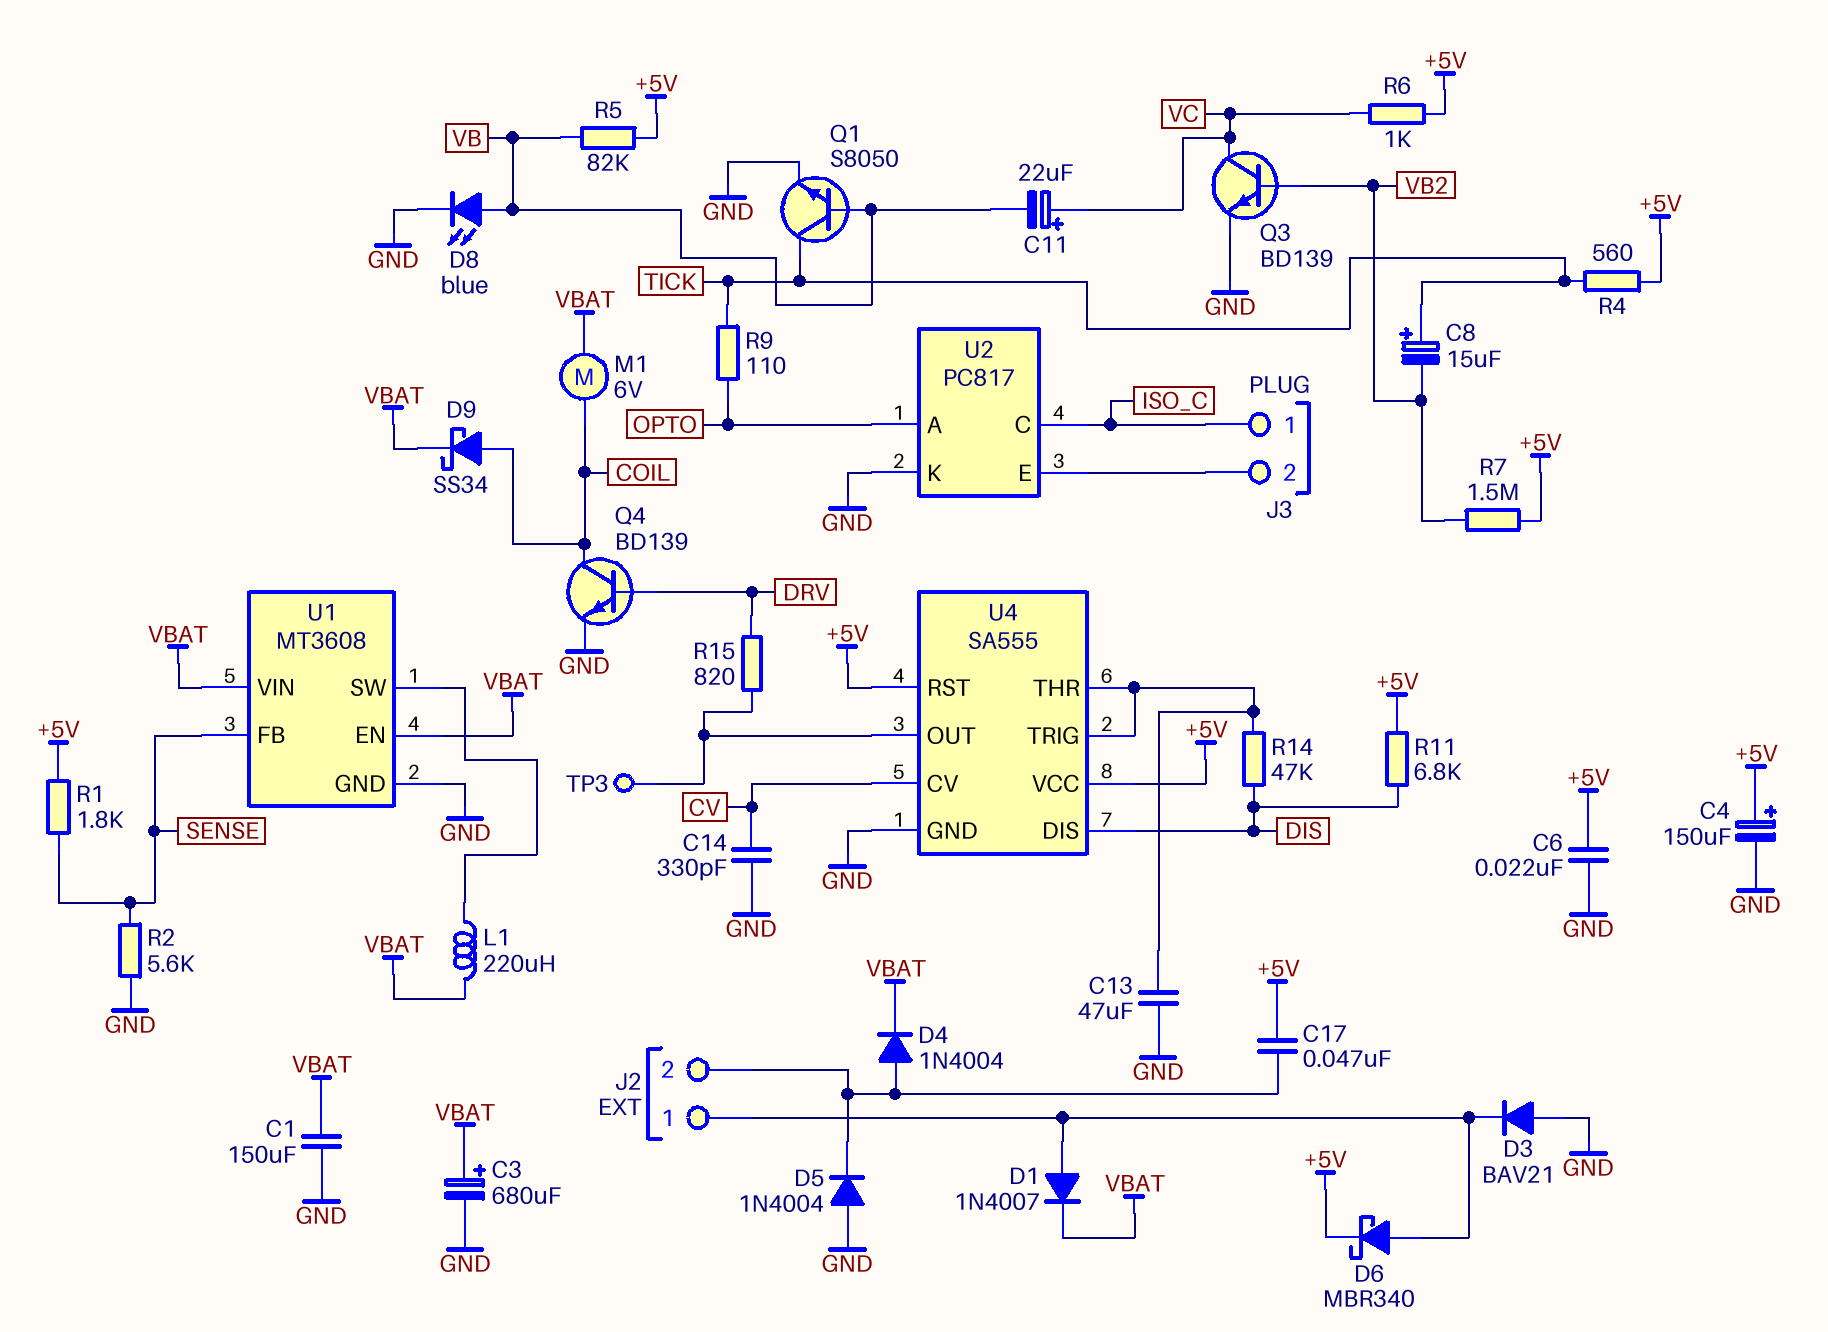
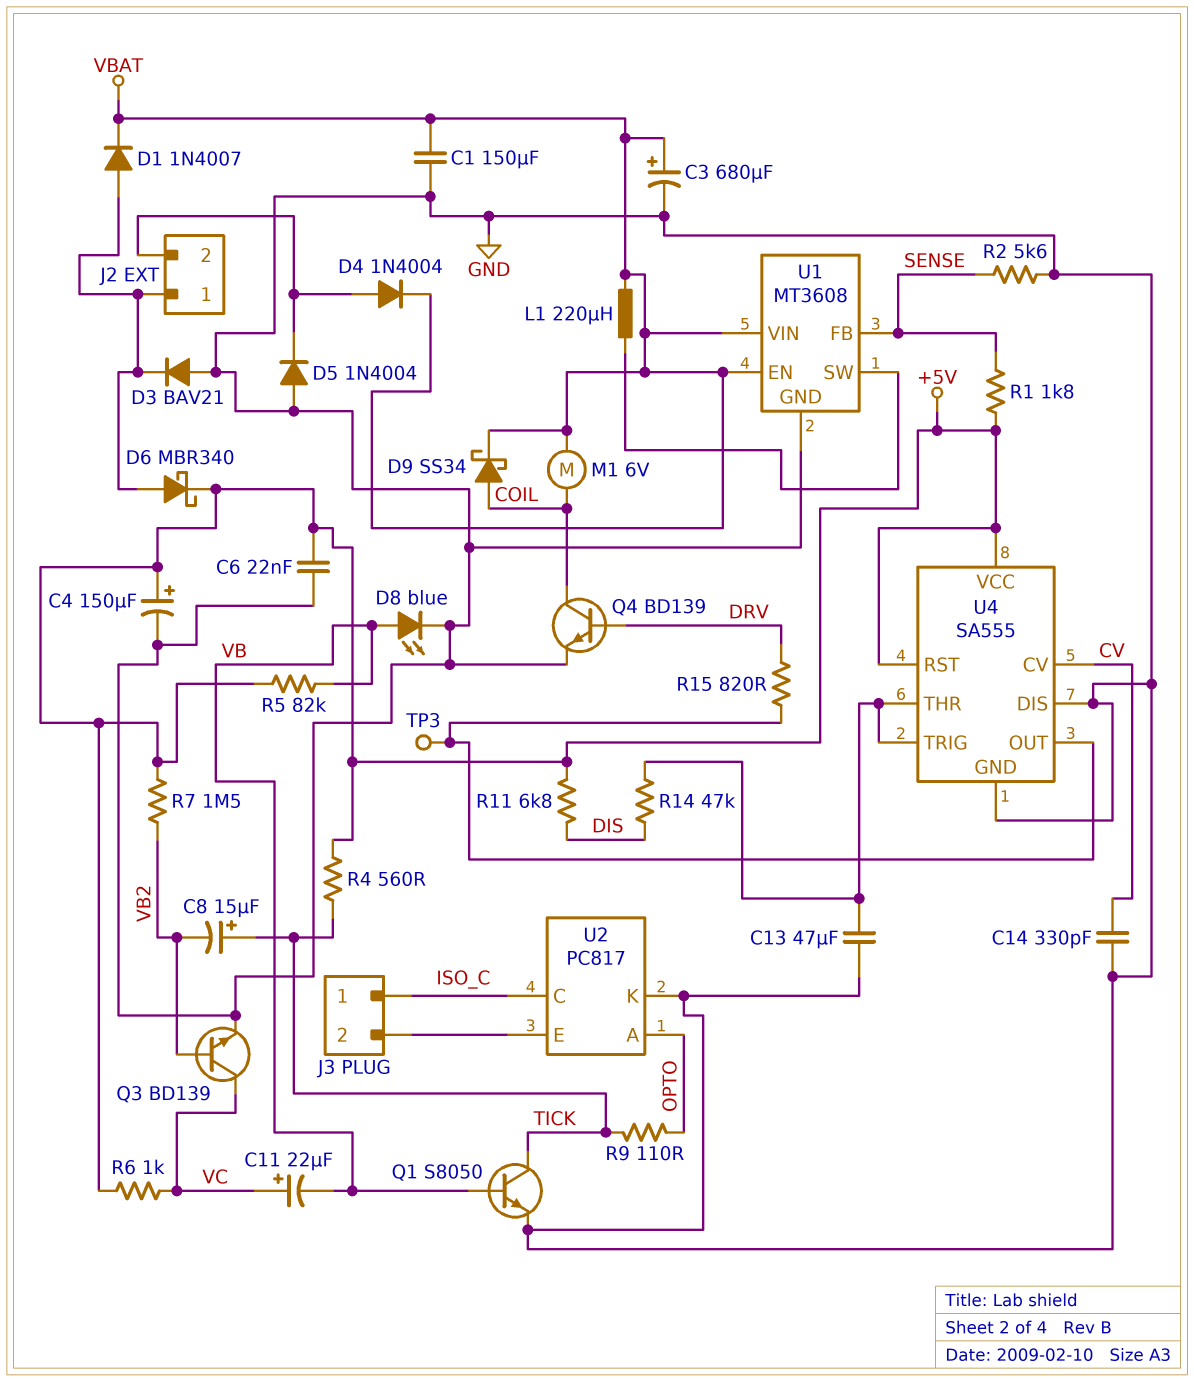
C17: 47nF (+5V, J2/2) -> none
U4 pin DIS: DIS -> GND

